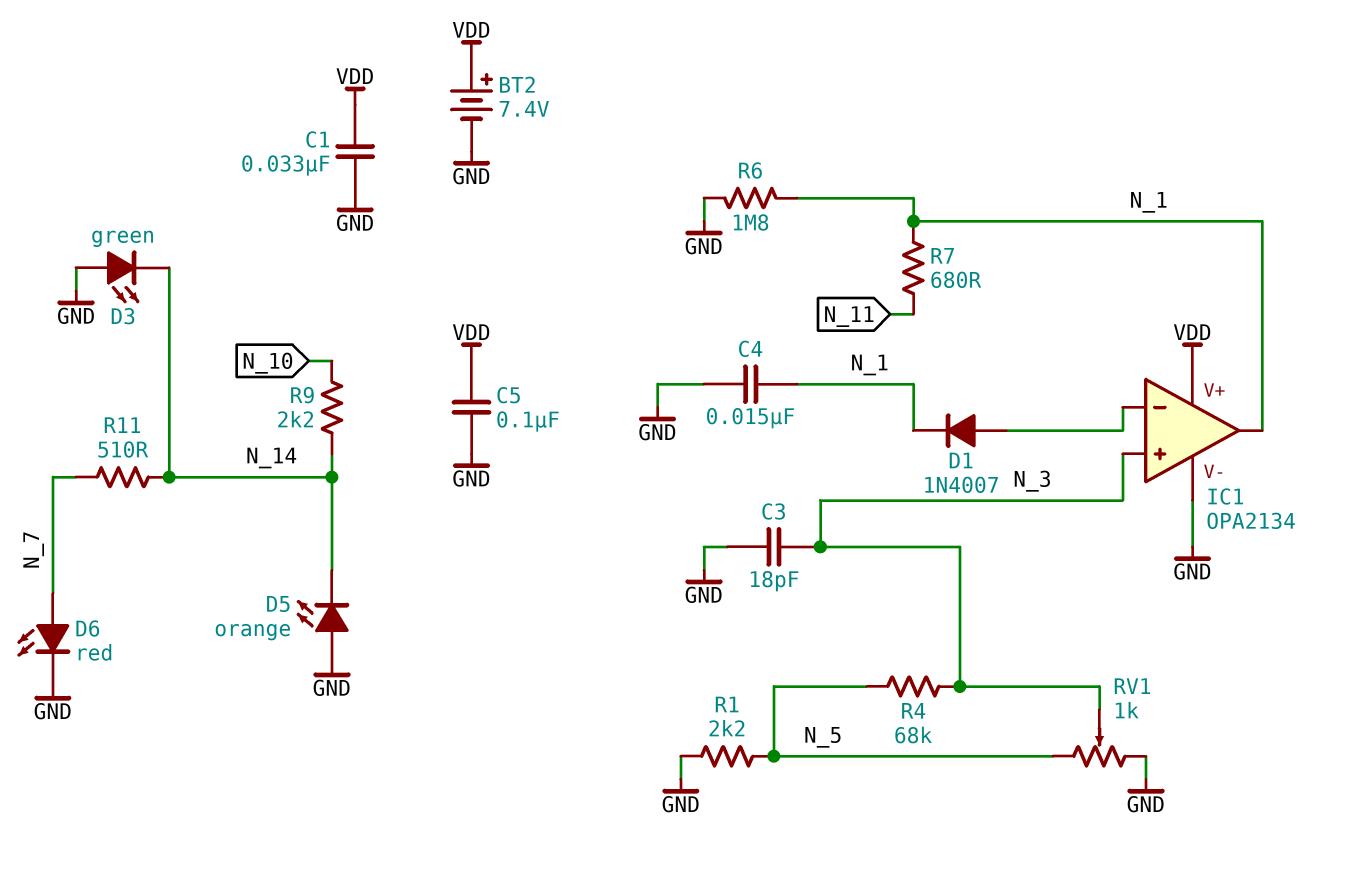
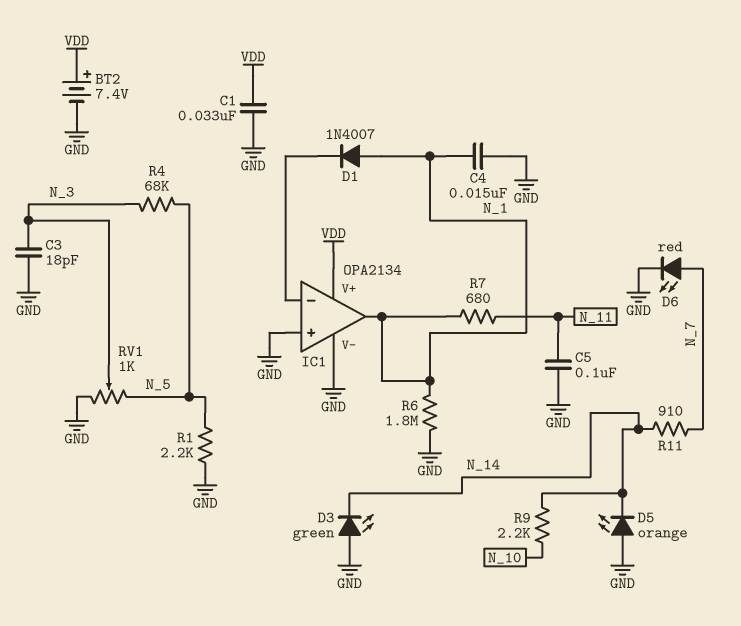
C5: 100nF (GND, VDD) -> 100nF (GND, N_11)
D1: diode 1N4007 (A IC1/in-, K N_1) -> diode 1N4007 (A N_1, K IC1/in-)
IC1 pin in+: N_3 -> GND
R11: 510 (N_7, N_14) -> 910 (N_7, N_14)

